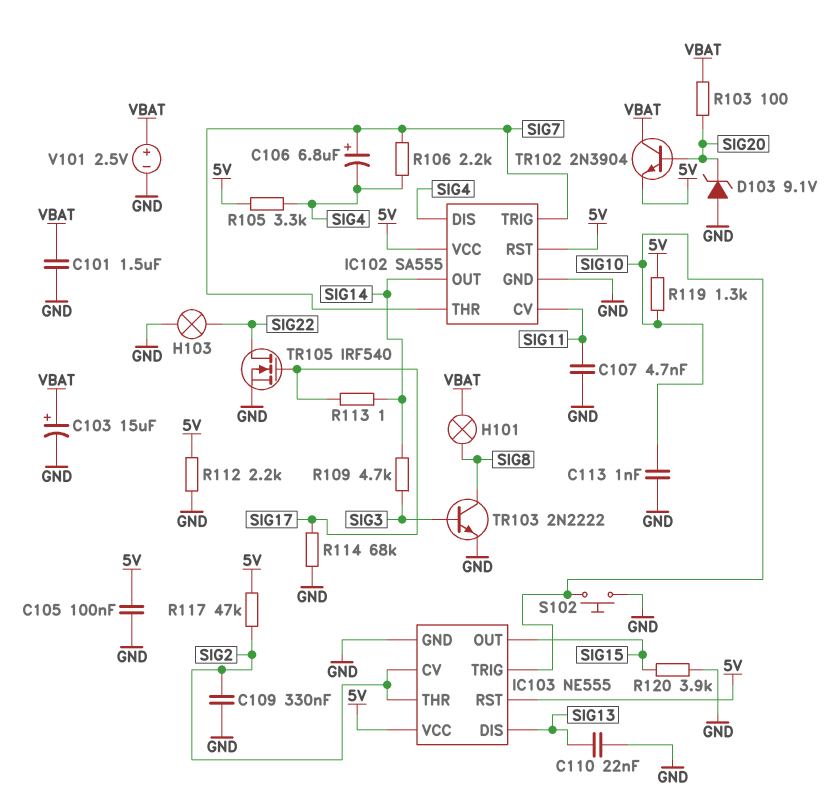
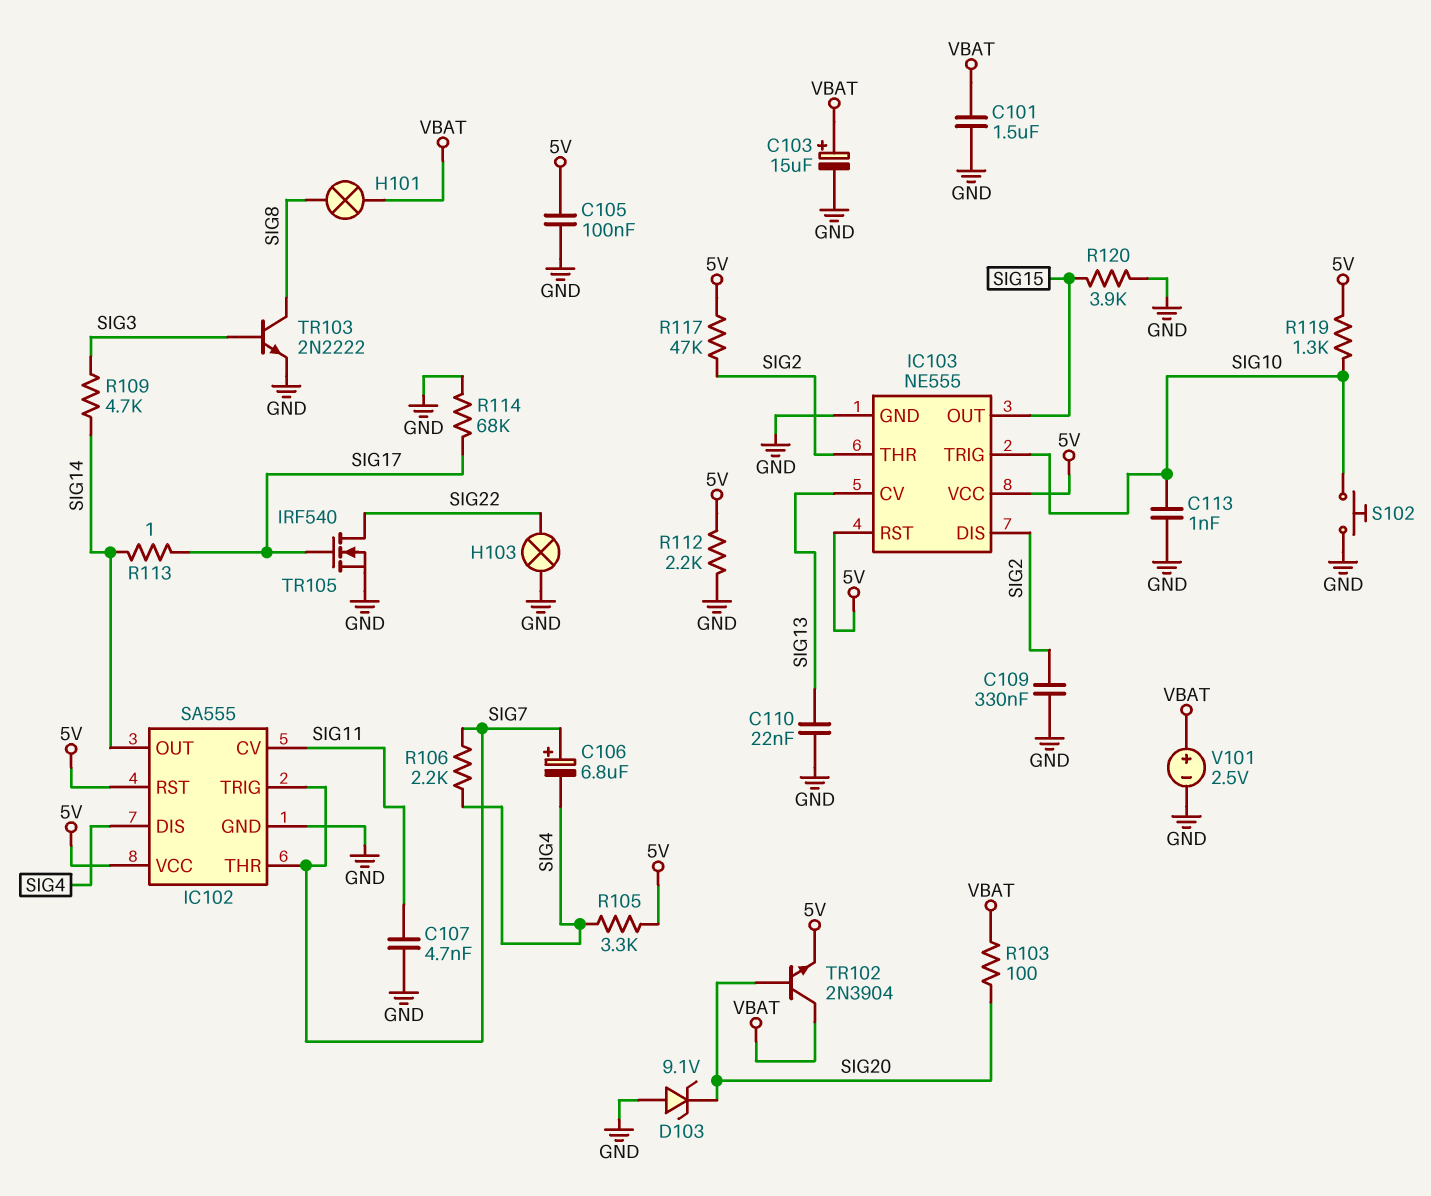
IC103 pin CV: SIG2 -> SIG13
IC103 pin DIS: SIG13 -> SIG2

